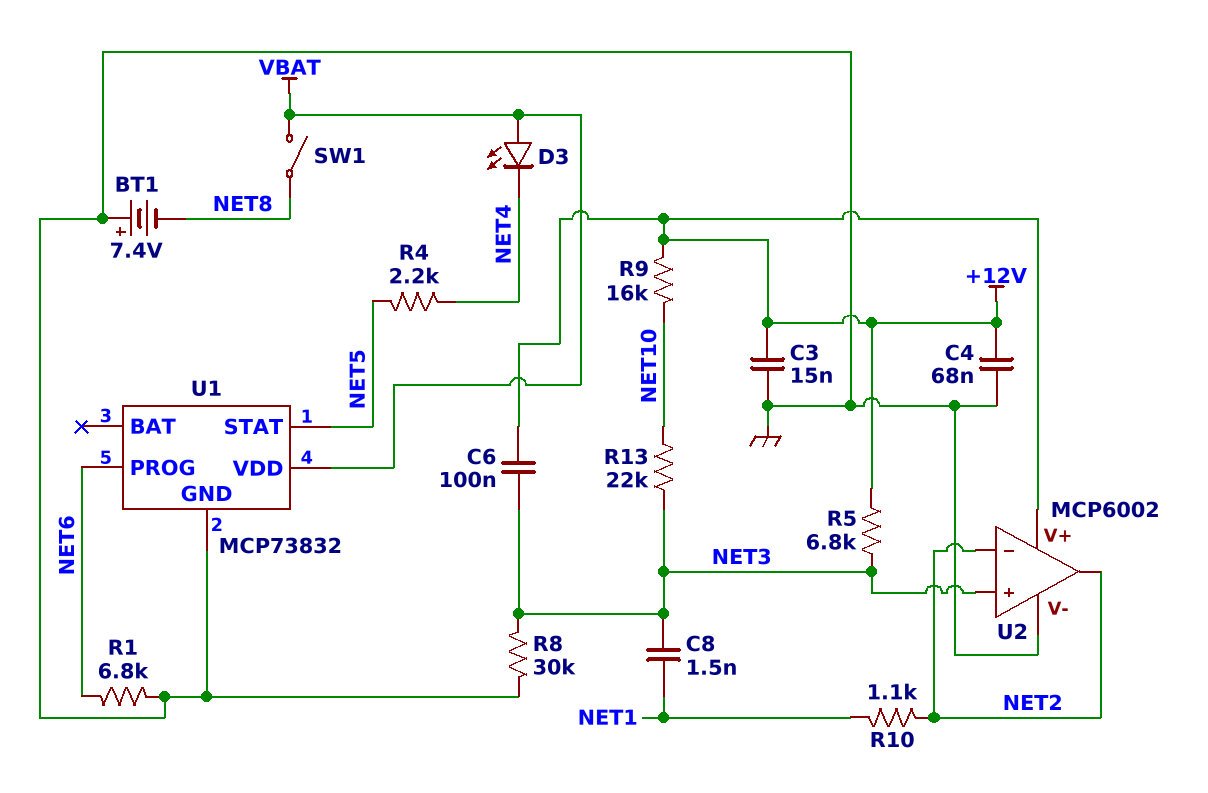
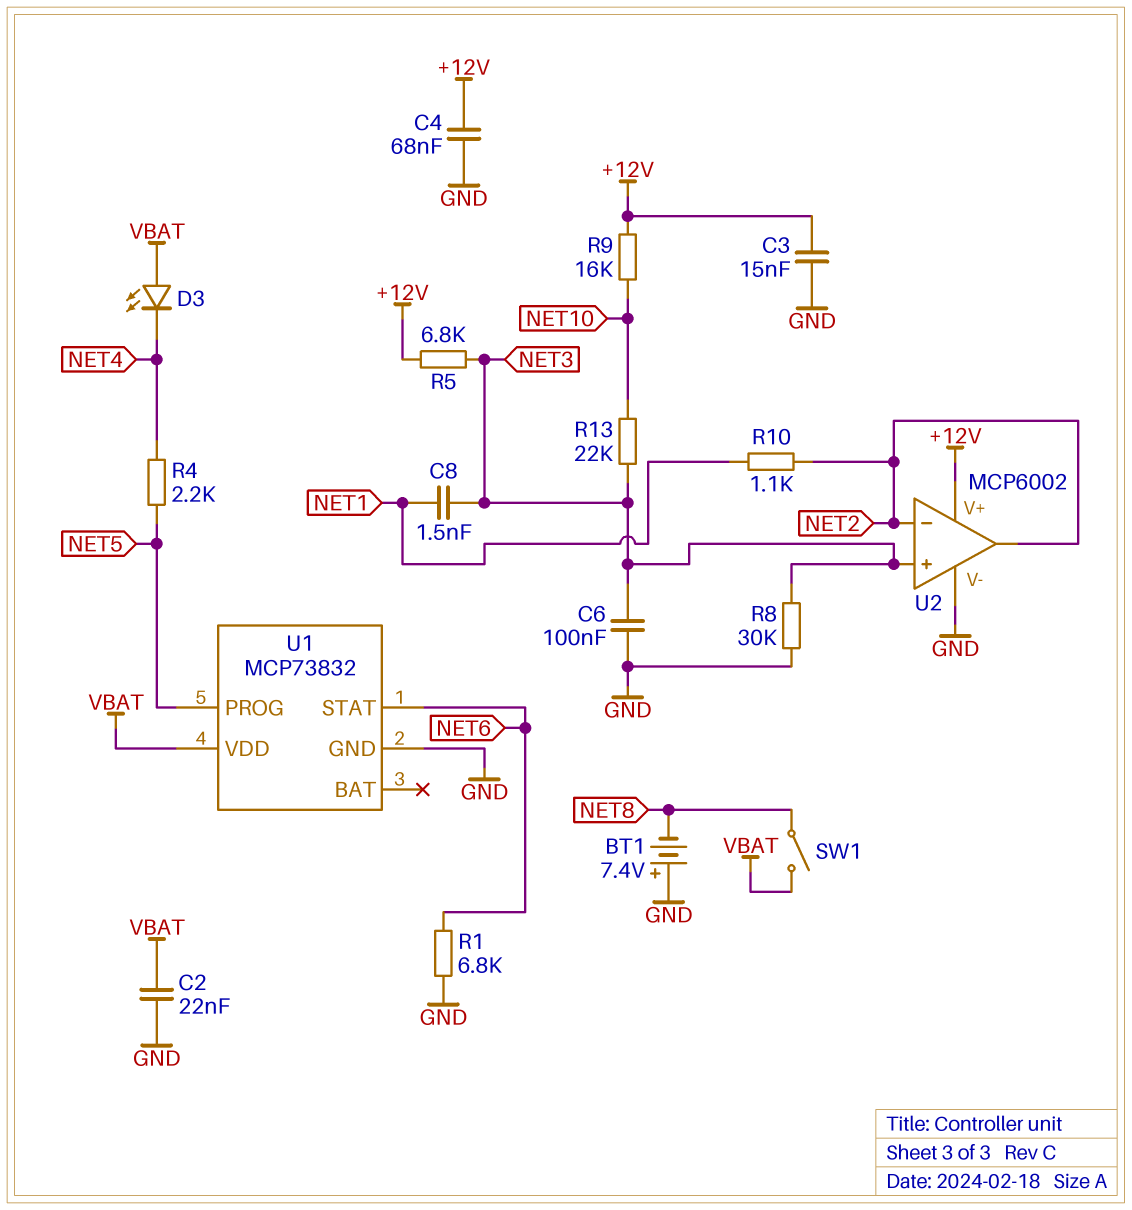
C2: none -> 22nF (GND, VBAT)
C6: 100nF (+12V, NET3) -> 100nF (GND, NET3)
U1 pin PROG: NET6 -> NET5
U1 pin STAT: NET5 -> NET6

